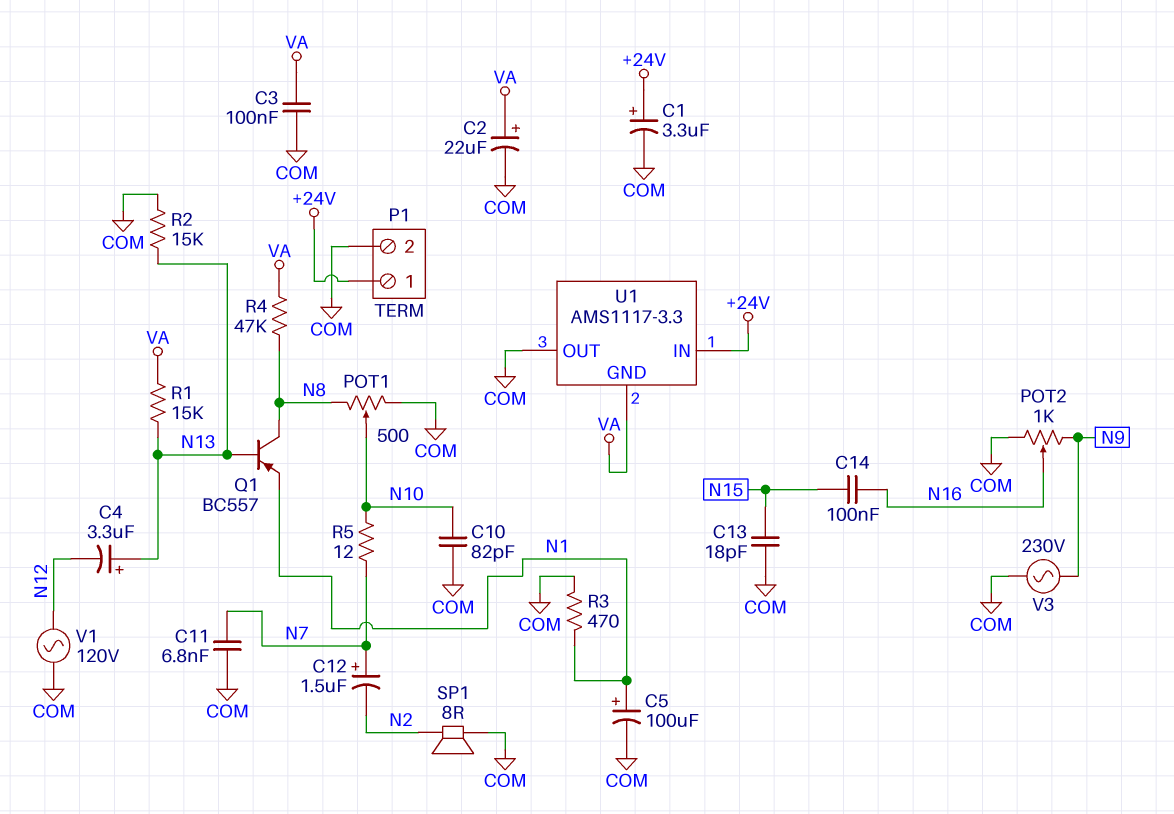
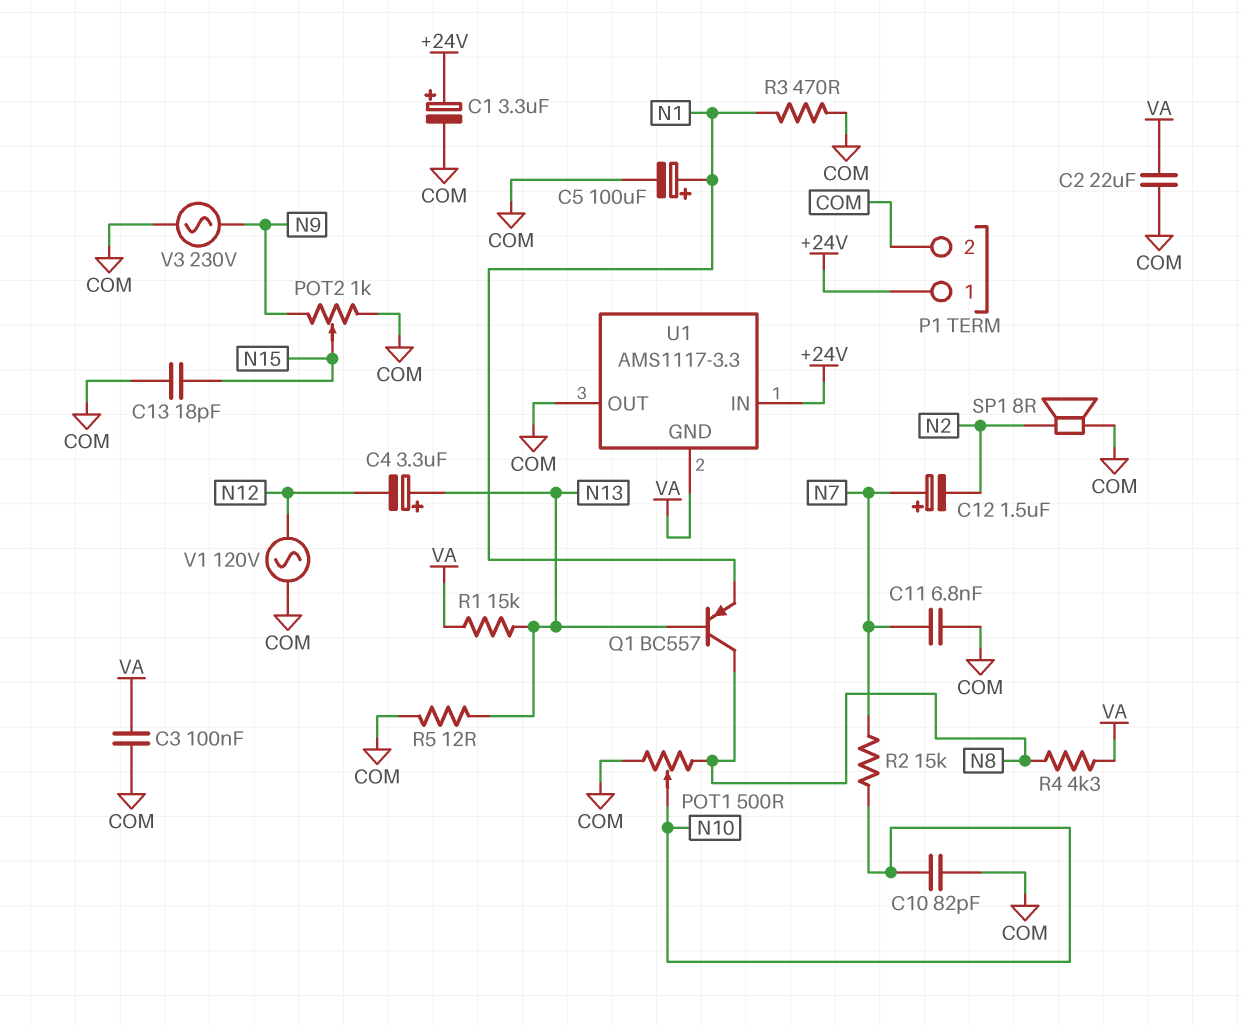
C2: 22uF (plus VA, minus COM) -> 22uF (COM, VA)
C14: 100nF (N15, N16) -> none
POT2: 1k (COM, N9, wiper N16) -> 1k (COM, N9, wiper N15)
R2: 15k (COM, N13) -> 15k (N7, N10)
R4: 47k (N8, VA) -> 4.3k (N8, VA)
R5: 12 (N7, N10) -> 12 (COM, N13)

